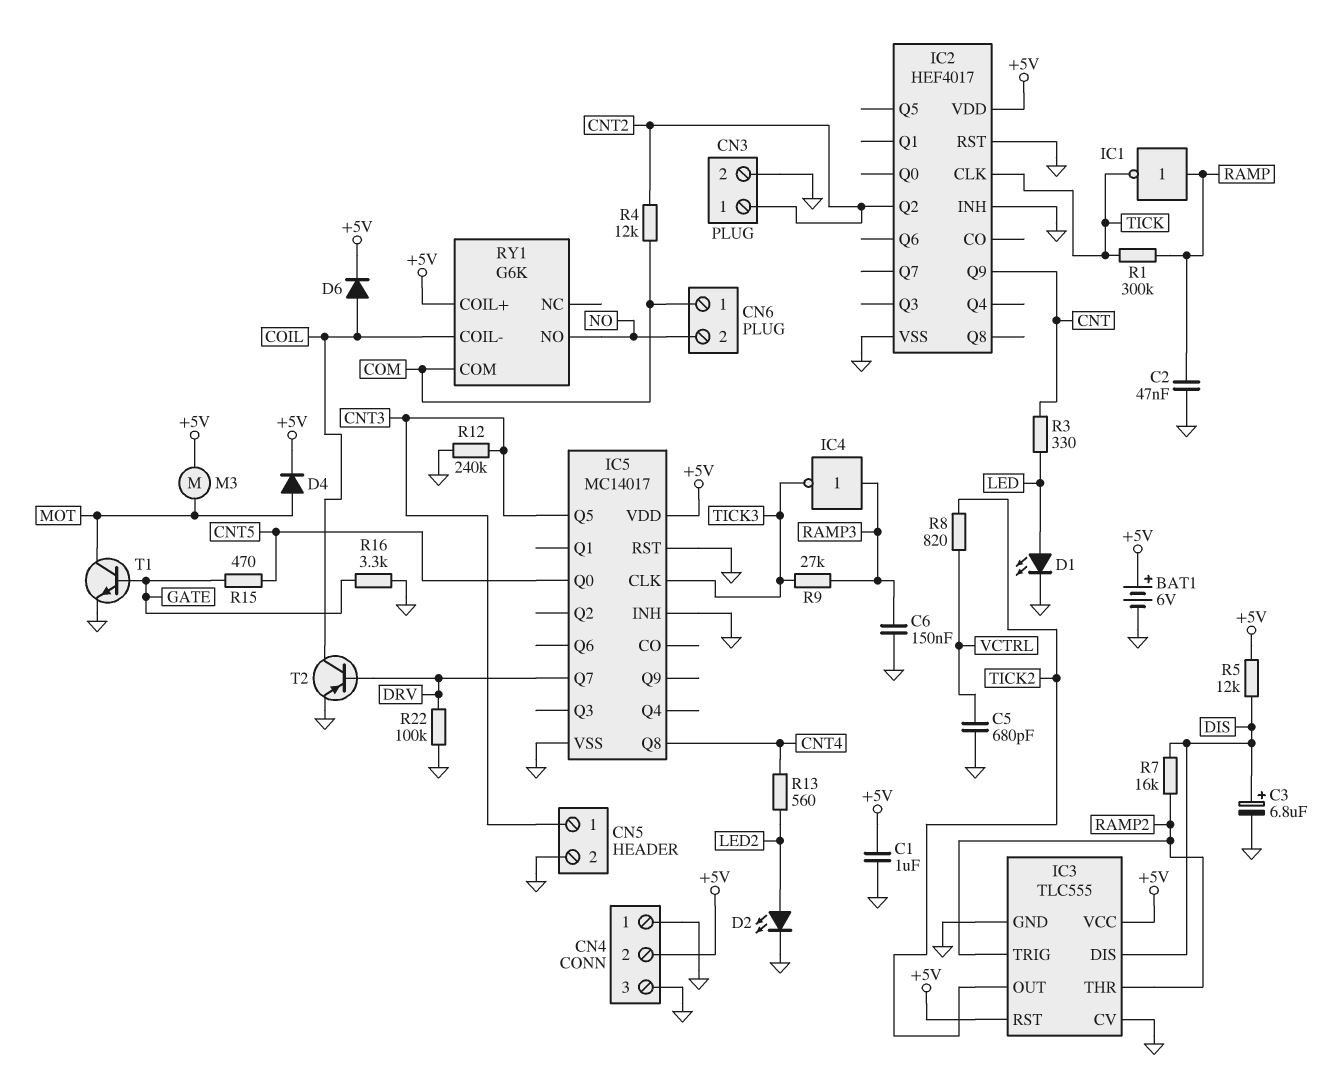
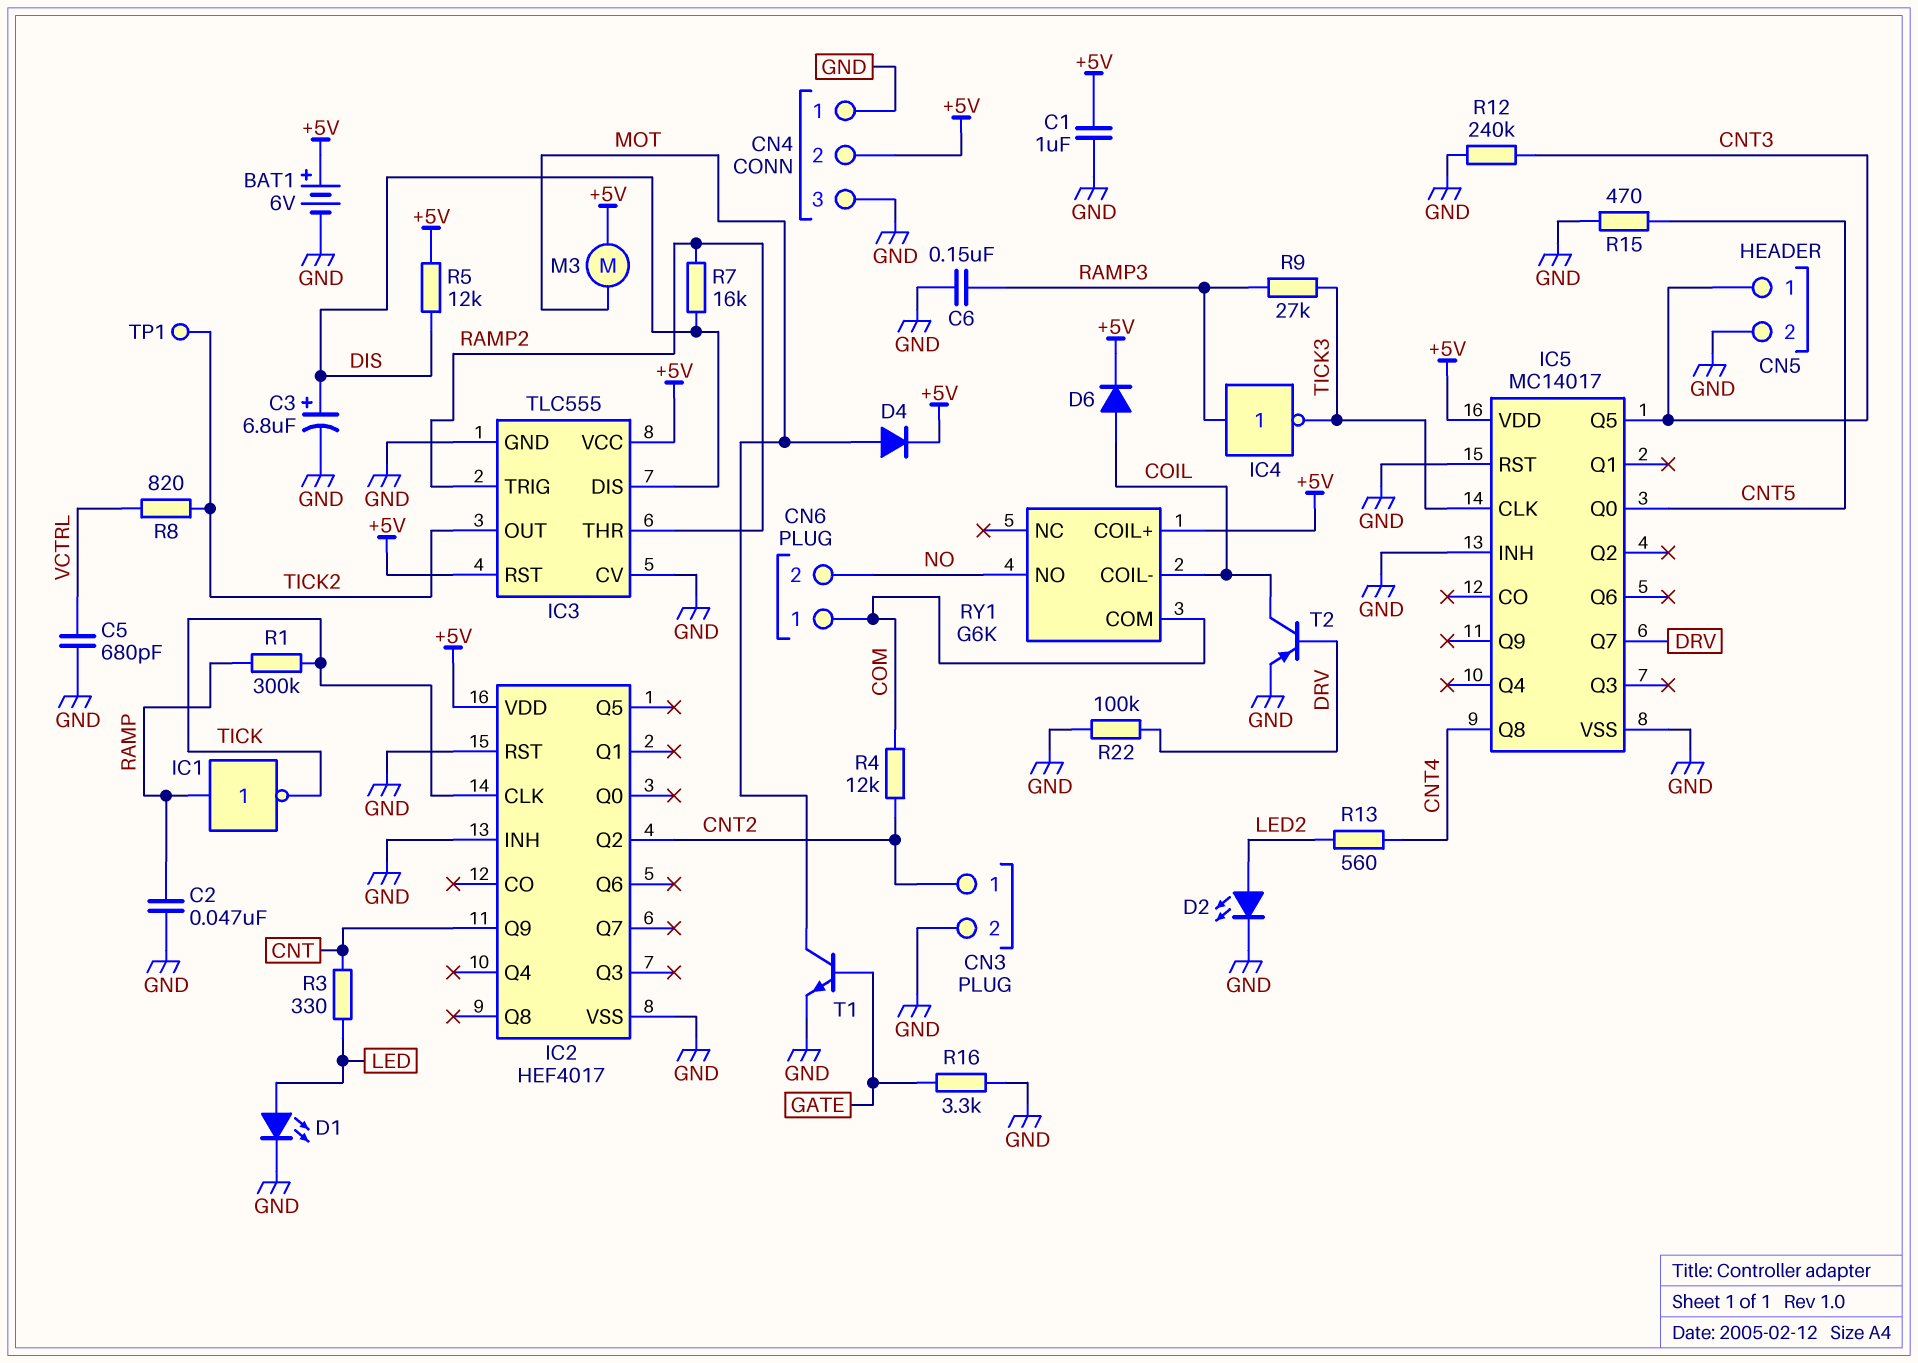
R15: 470 (CNT5, GATE) -> 470 (CNT5, GND)
TP1: none -> test point (TICK2)

